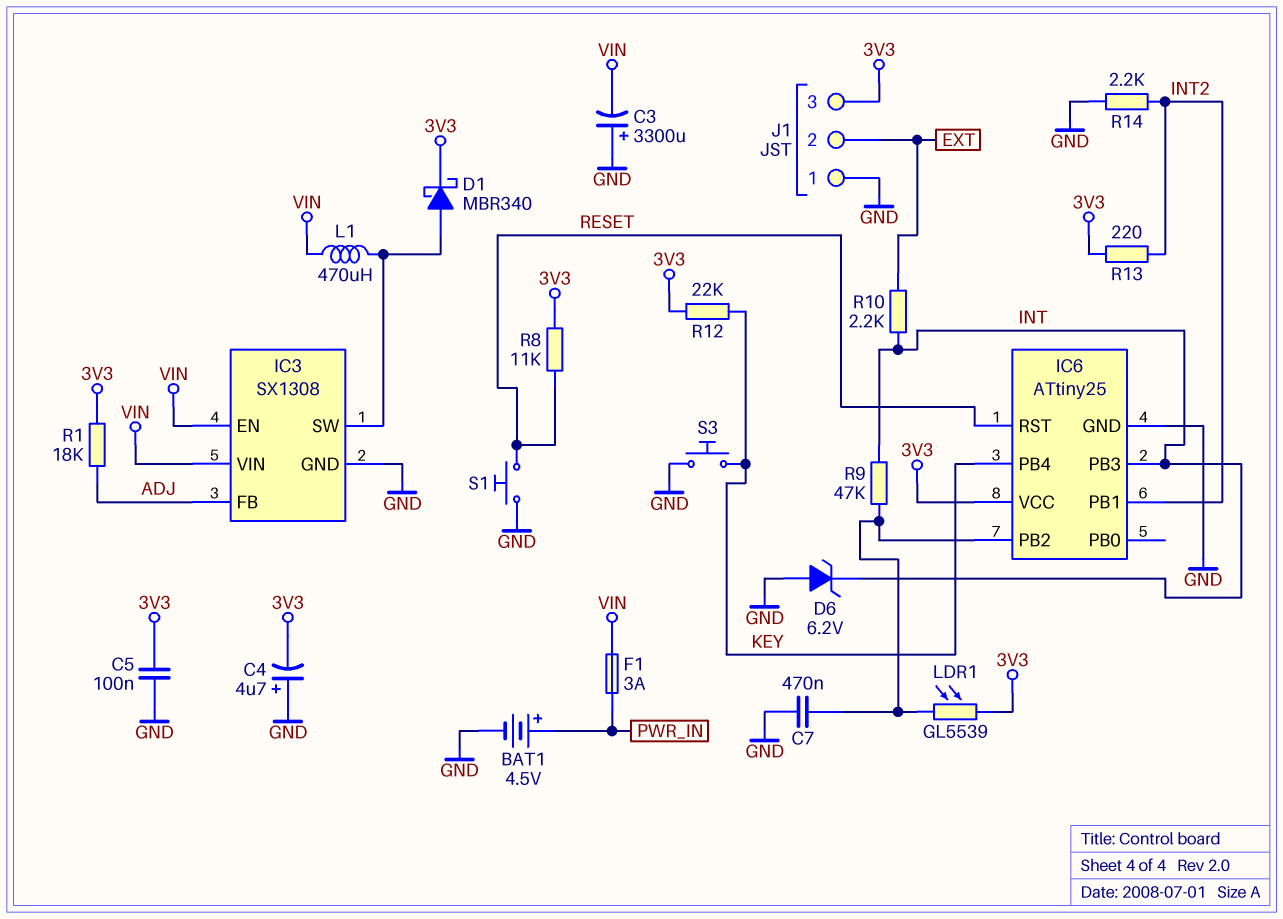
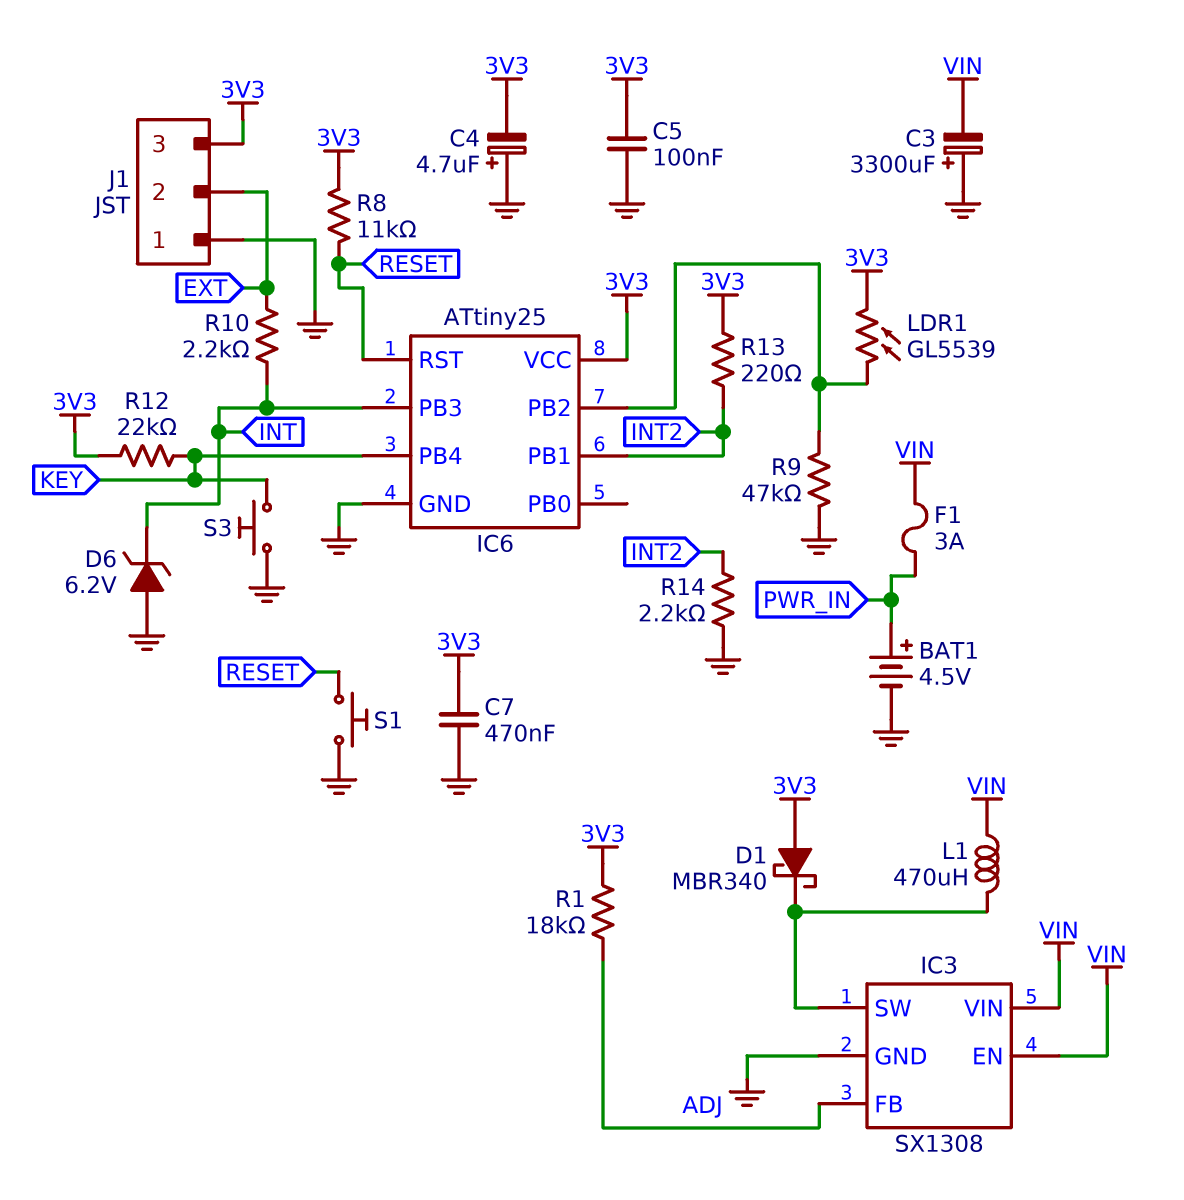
C7: 470nF (GND, IC6/PB2) -> 470nF (3V3, GND)
D1: schottky MBR340 (A IC3/SW, K 3V3) -> schottky MBR340 (A 3V3, K IC3/SW)
R9: 47k (IC6/PB2, INT) -> 47k (GND, IC6/PB2)

